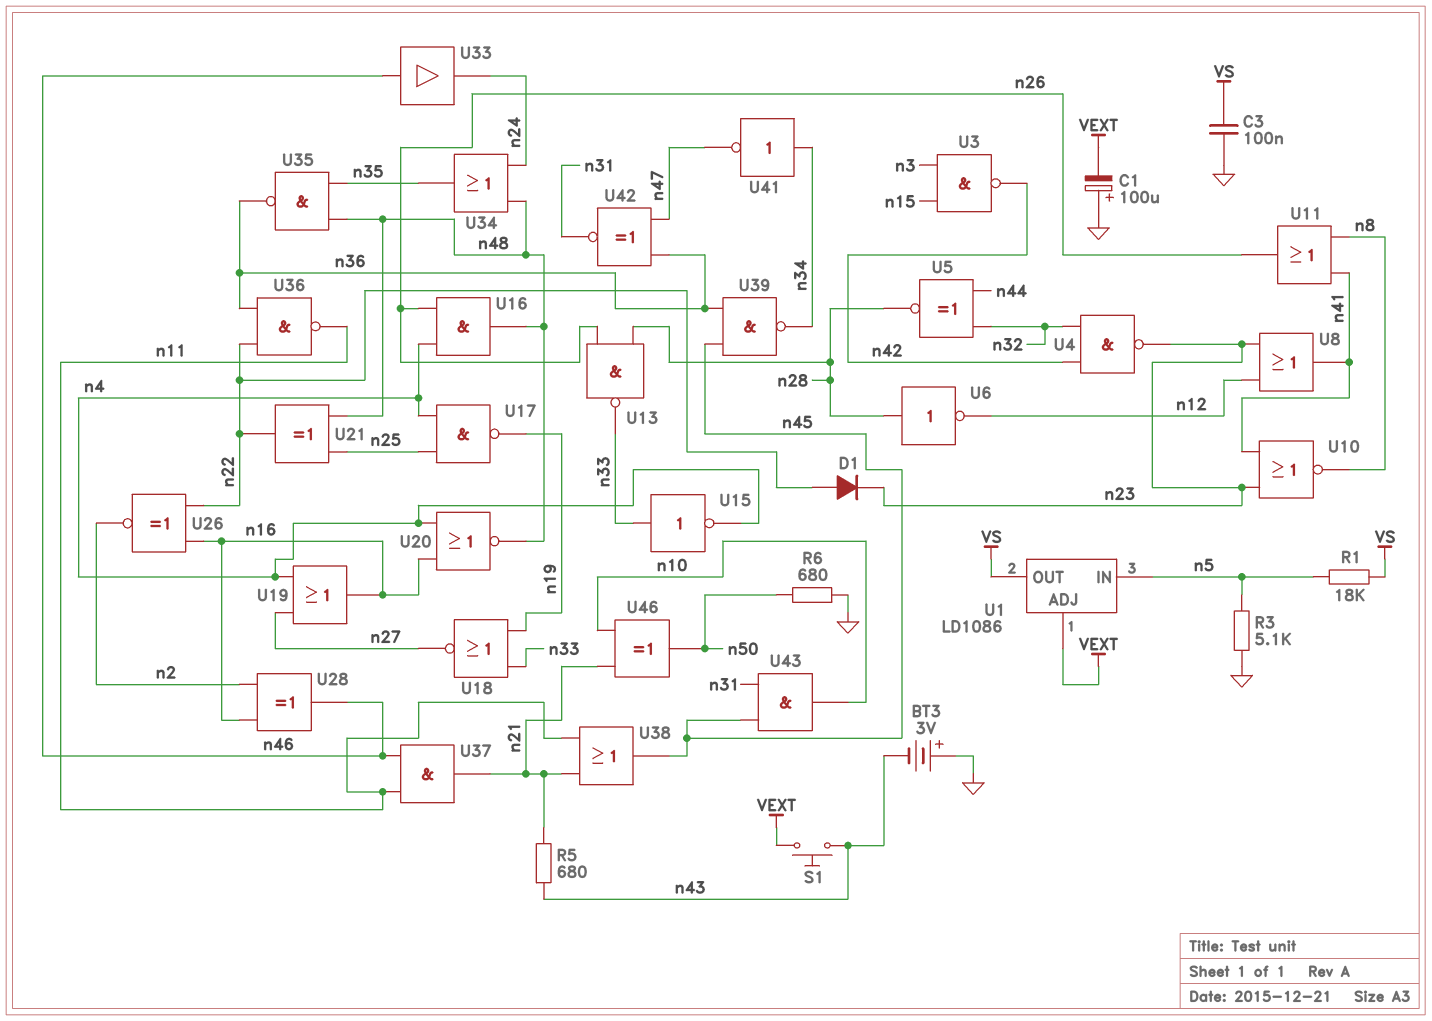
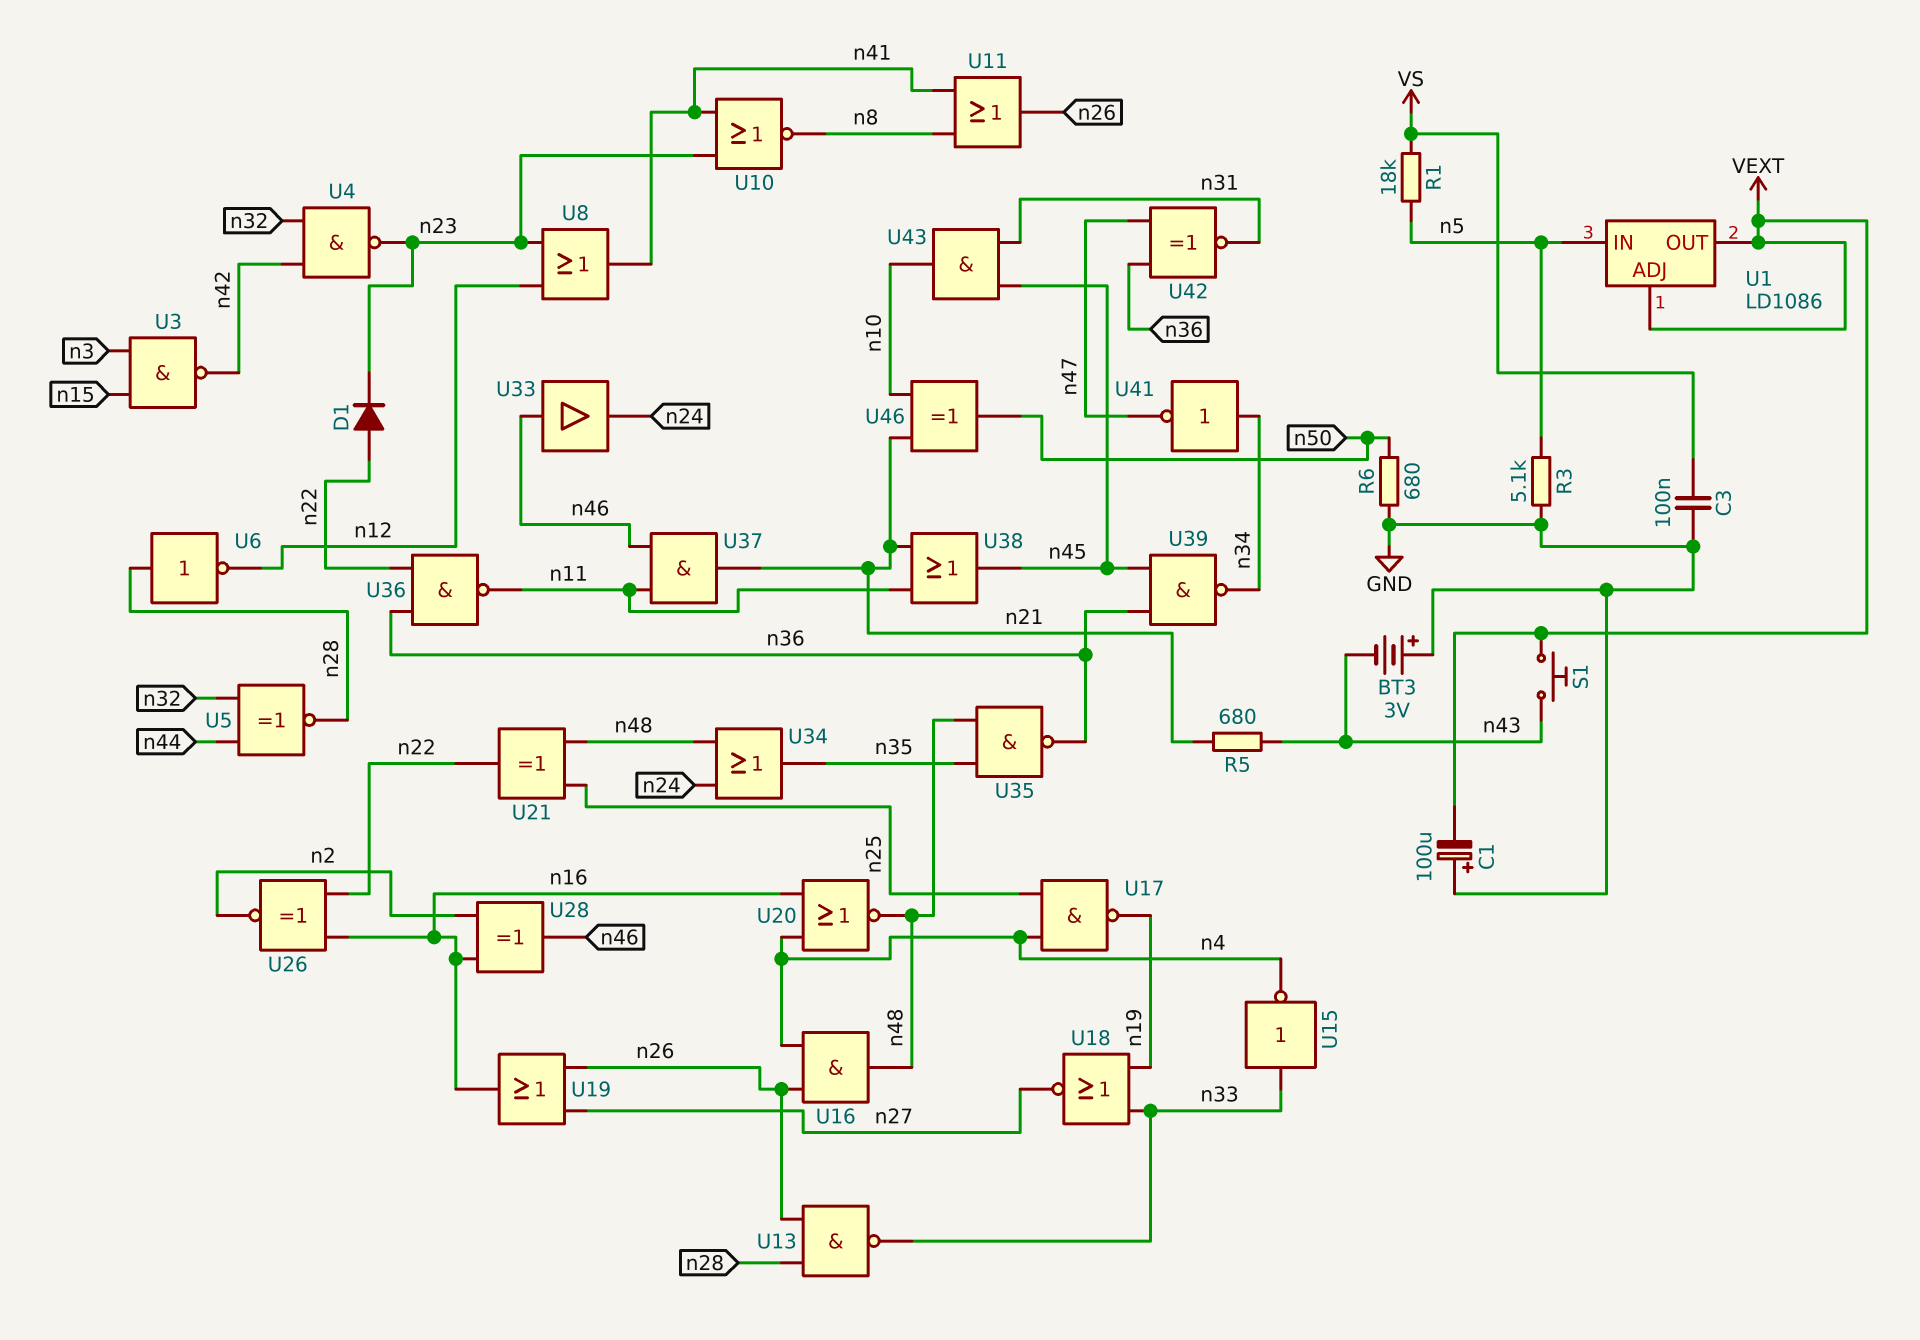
U1 pin OUT: VS -> VEXT
U19: OR (in n4, in n27, out n16) -> OR (in n26, in n27, out n16)

